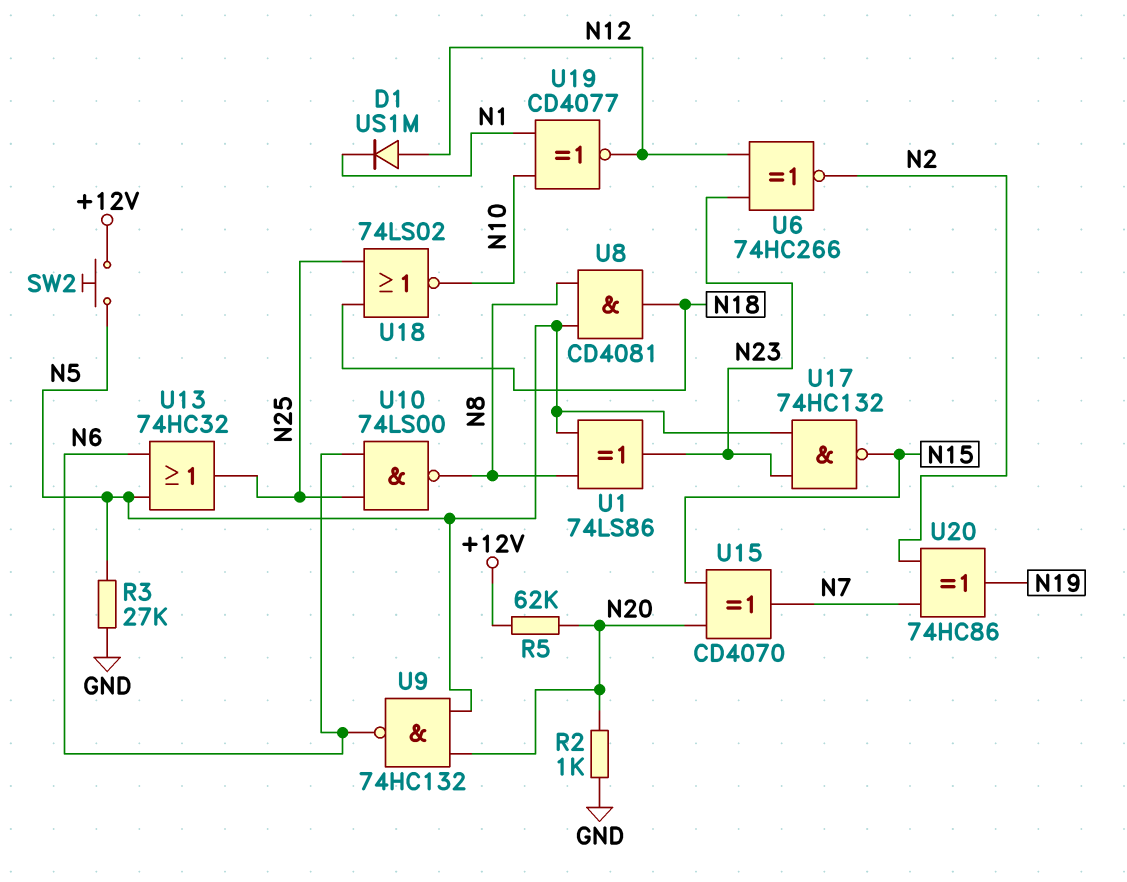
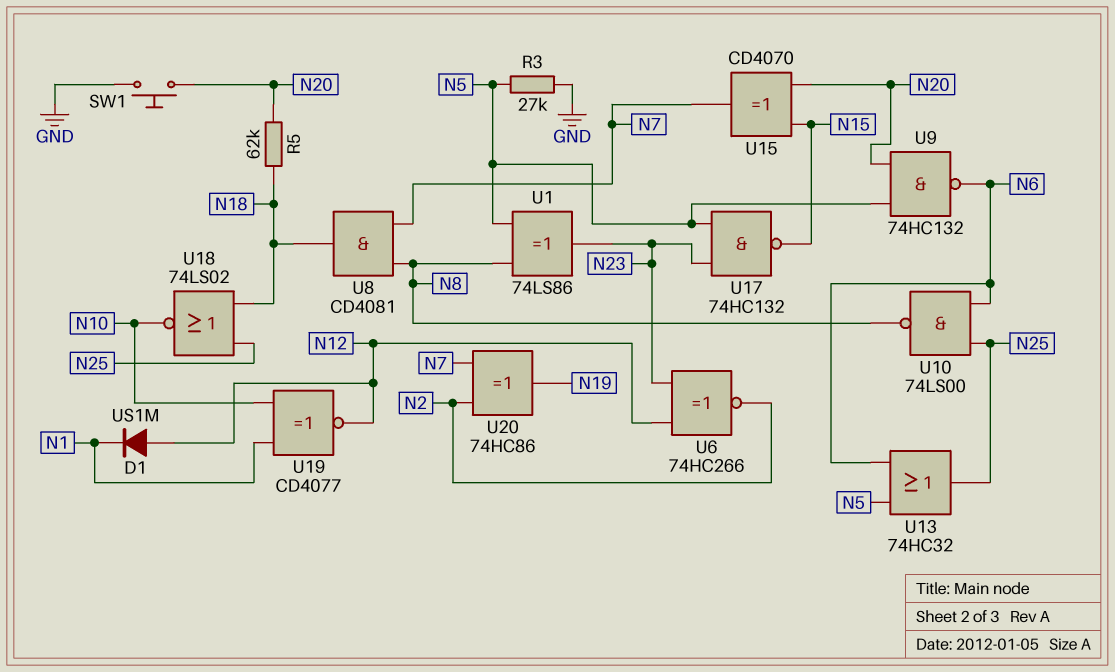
R2: 1k (GND, N20) -> none
R5: 62k (+12V, N20) -> 62k (N18, N20)
SW1: none -> button (GND, N20)
SW2: button (+12V, N5) -> none
U8: AND CD4081 (in N5, in N8, out N18) -> AND CD4081 (in N7, in N8, out N18)

